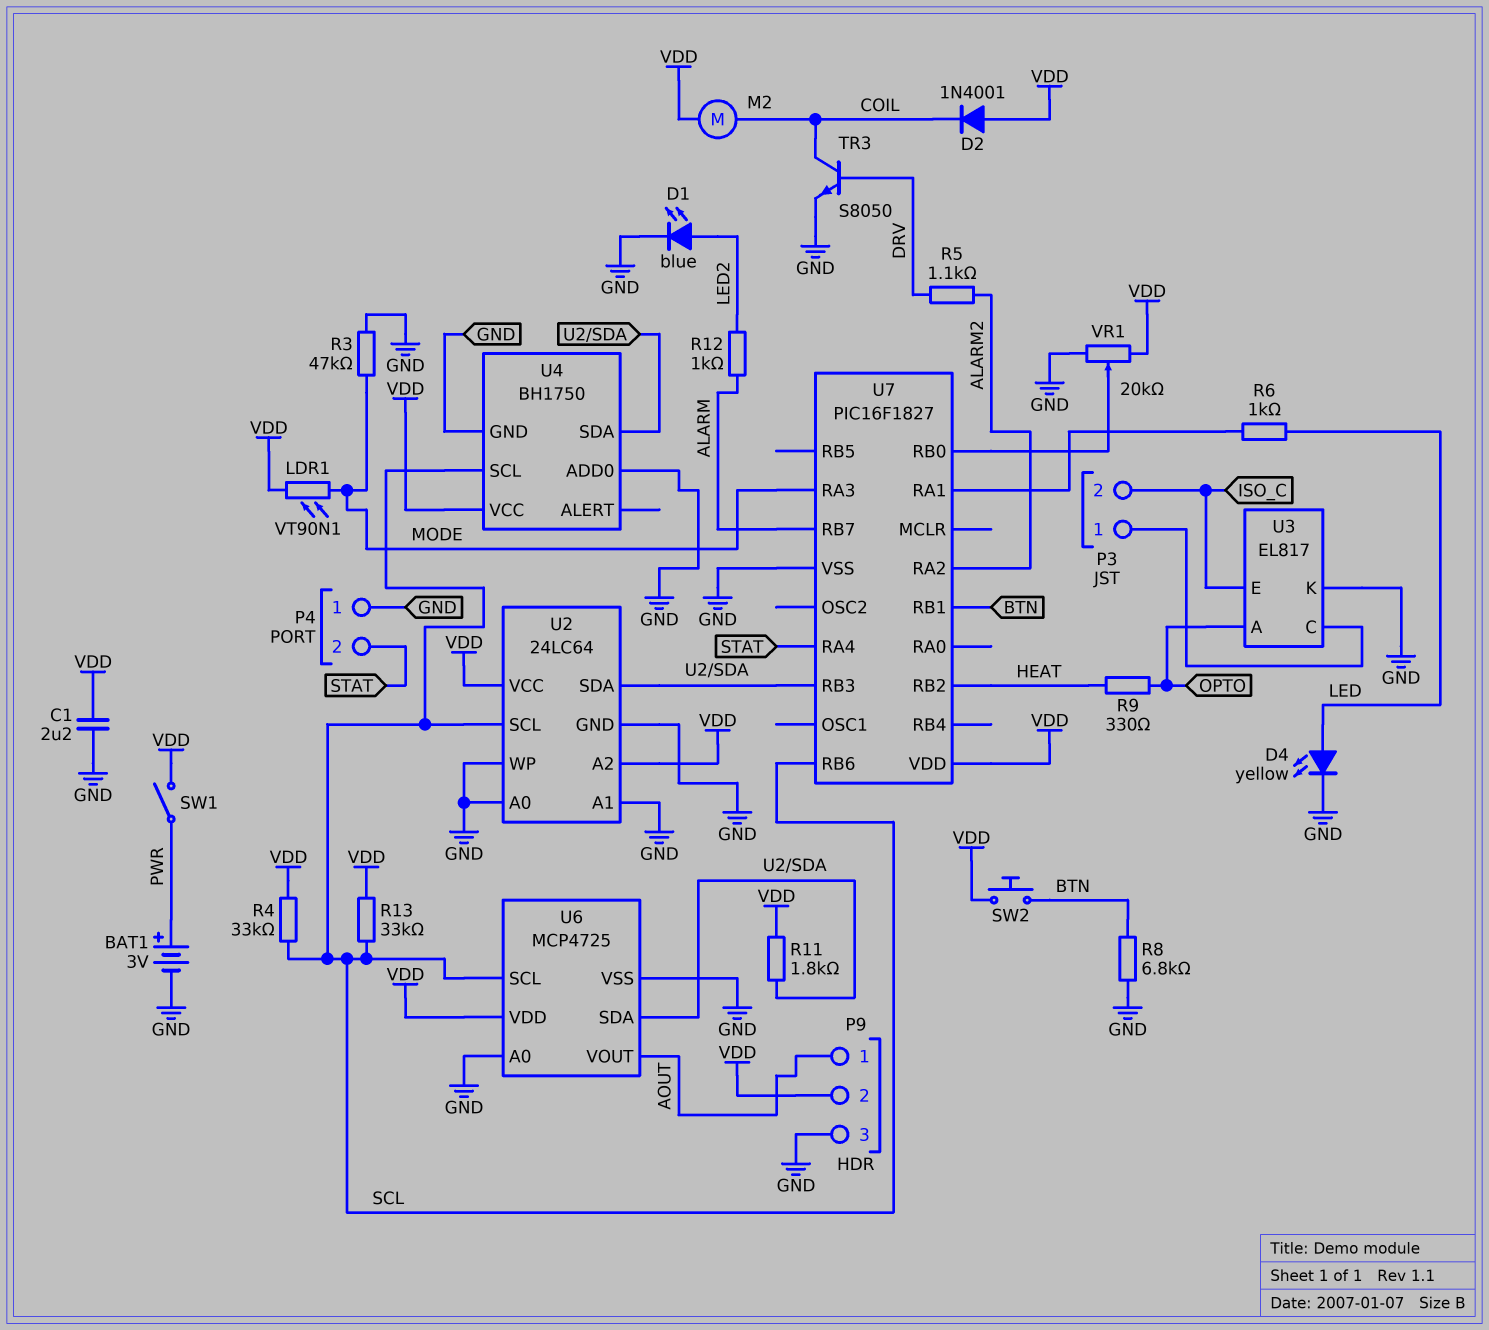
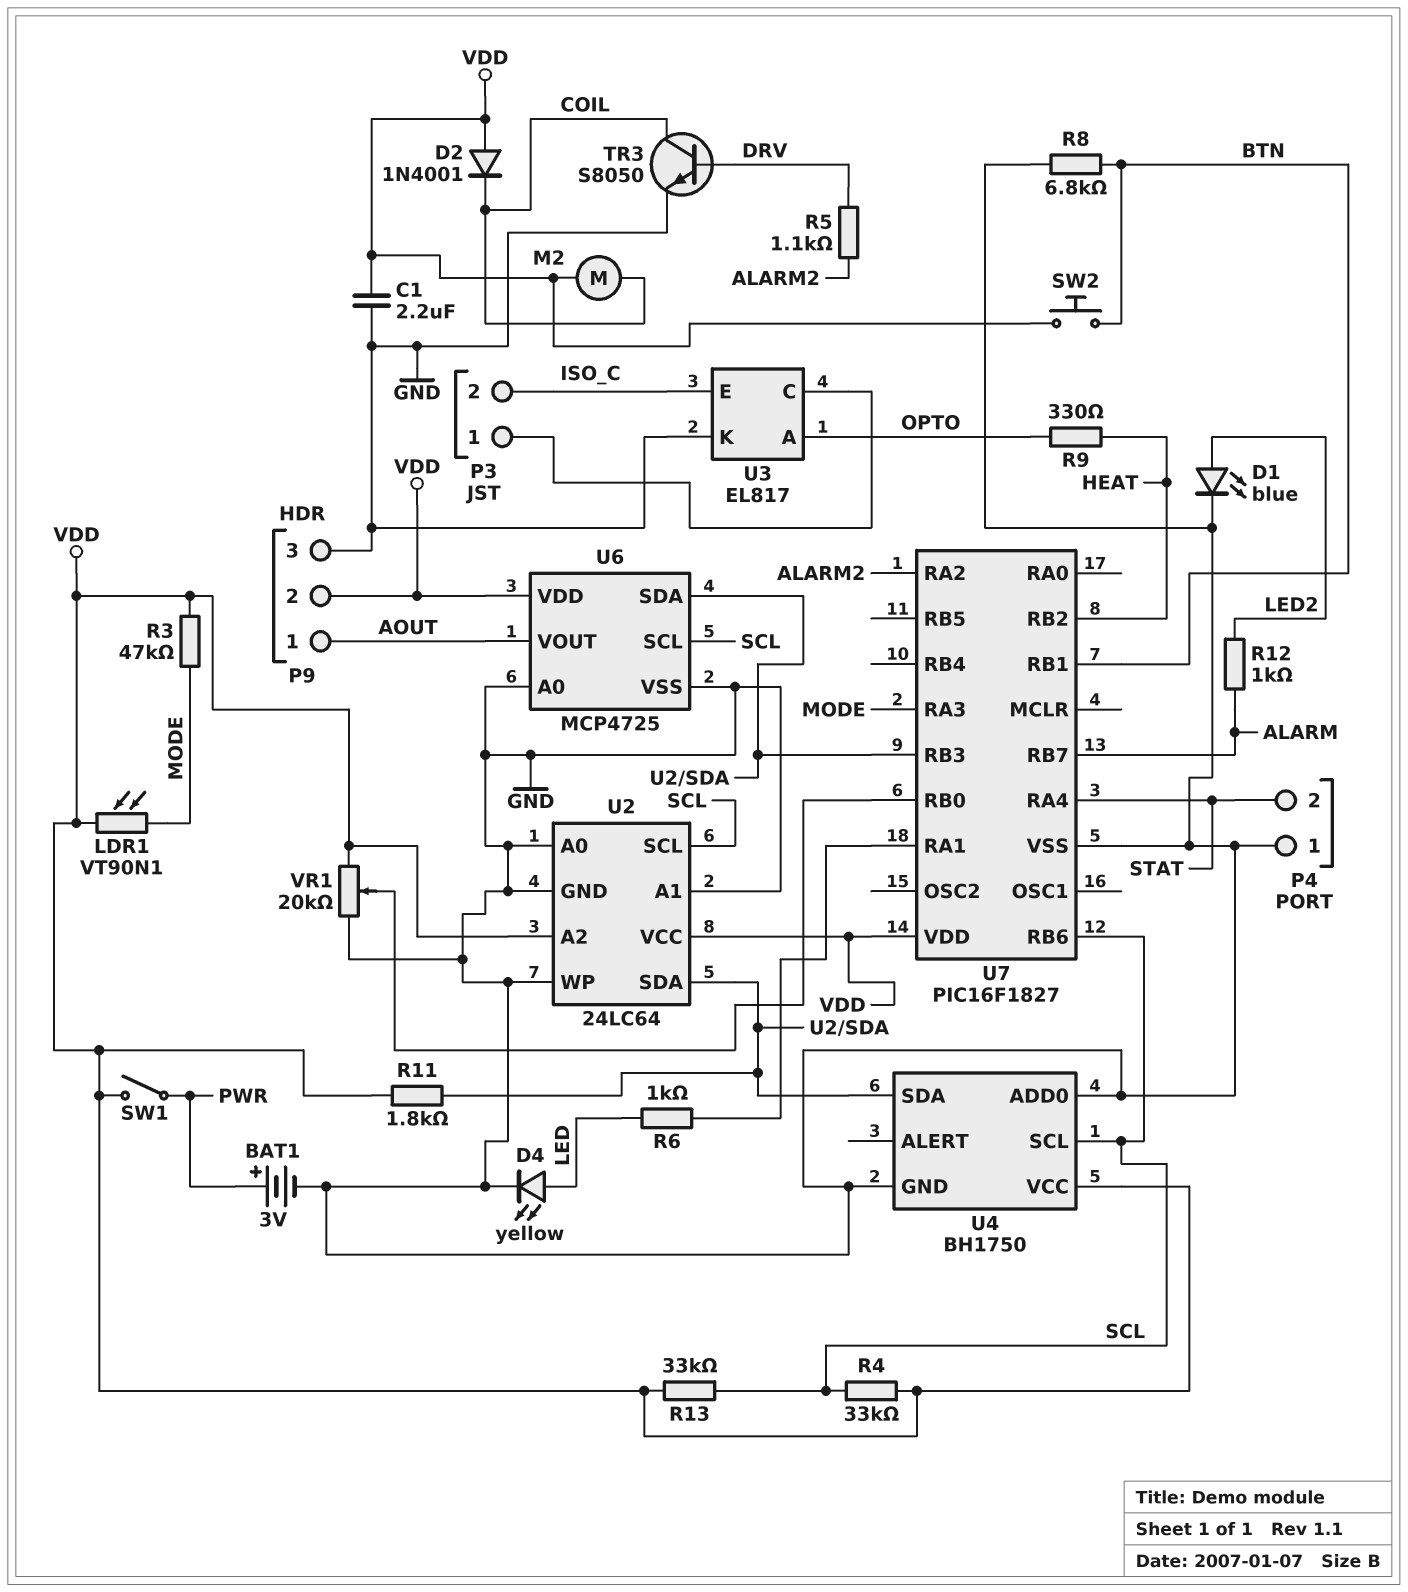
R3: 47k (GND, MODE) -> 47k (MODE, VDD)

